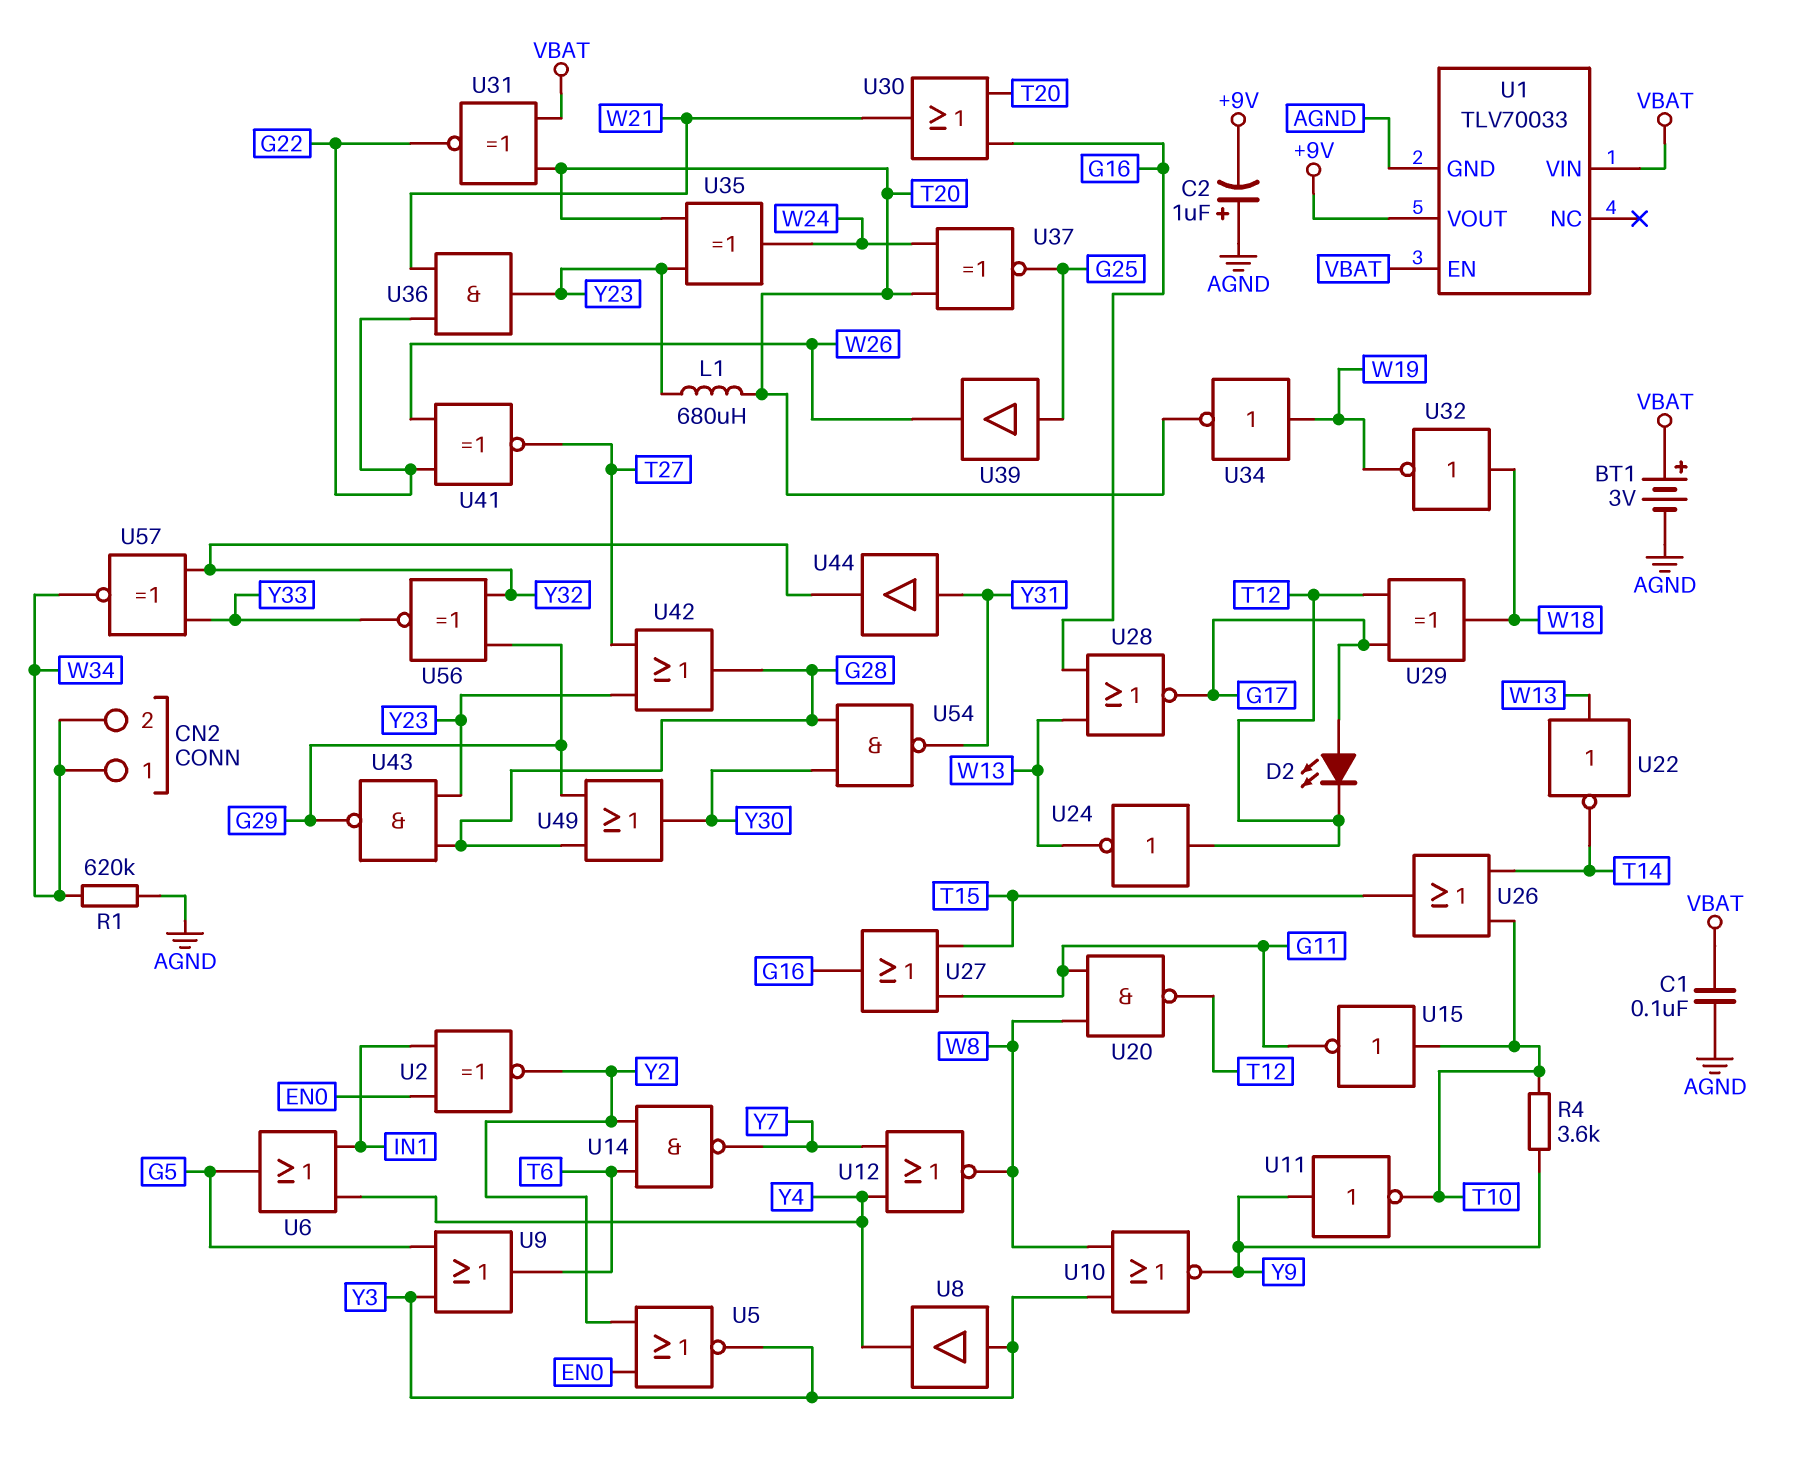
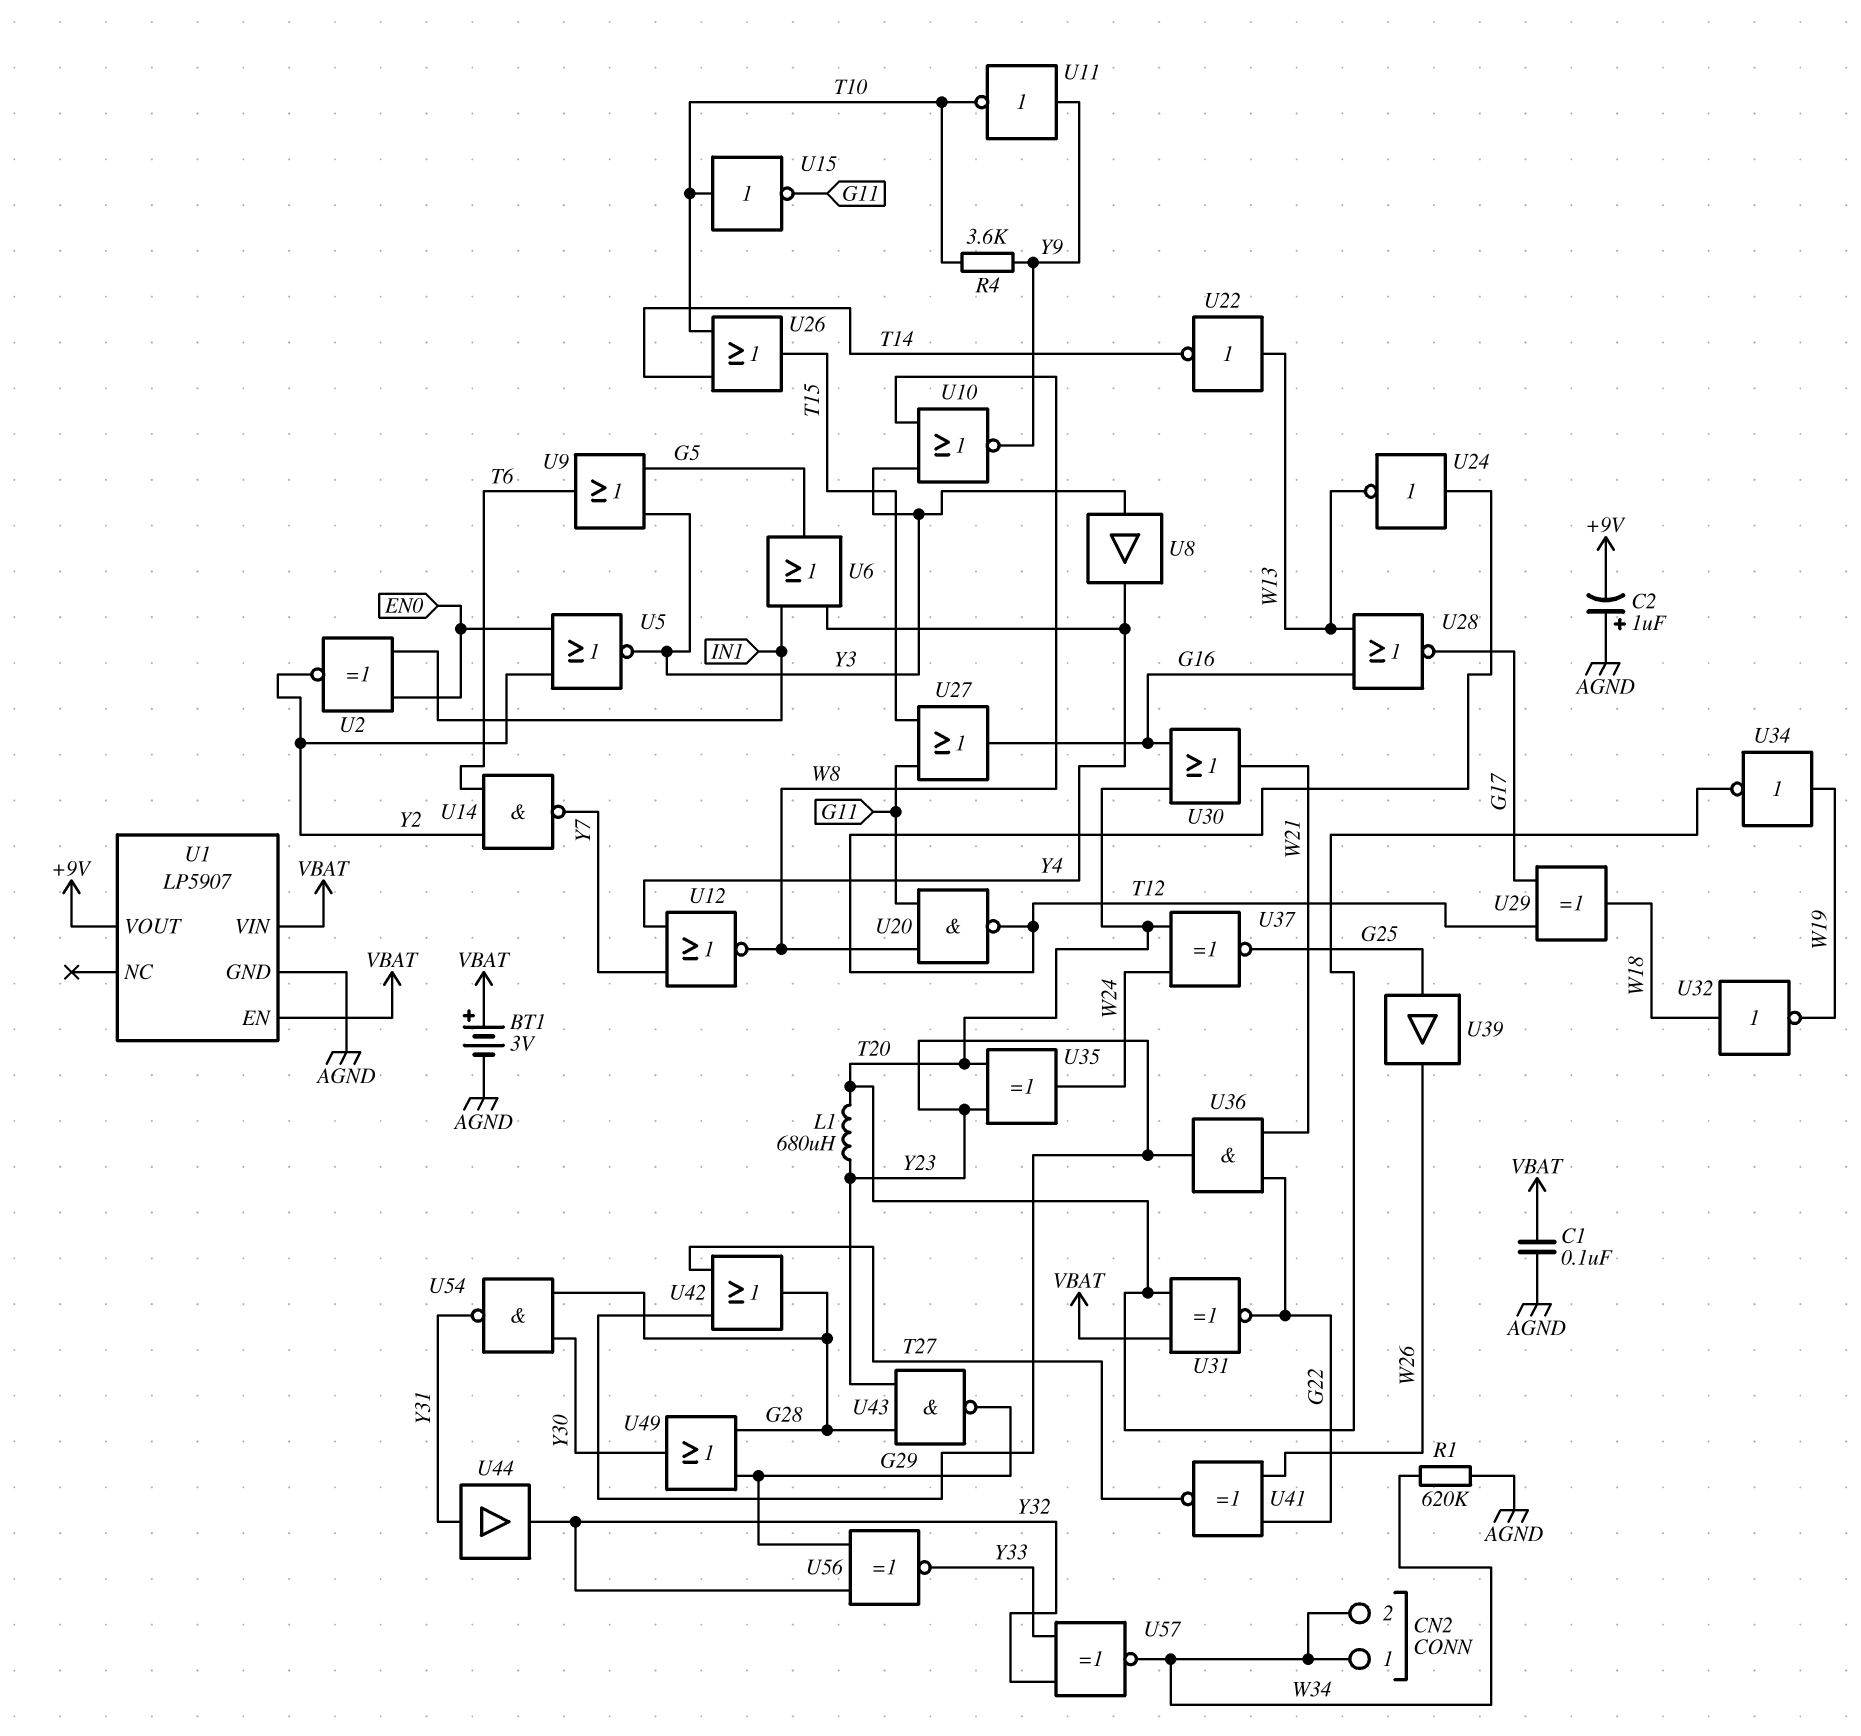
D2: LED (A G17, K T12) -> none
U1: TLV70033 -> LP5907

